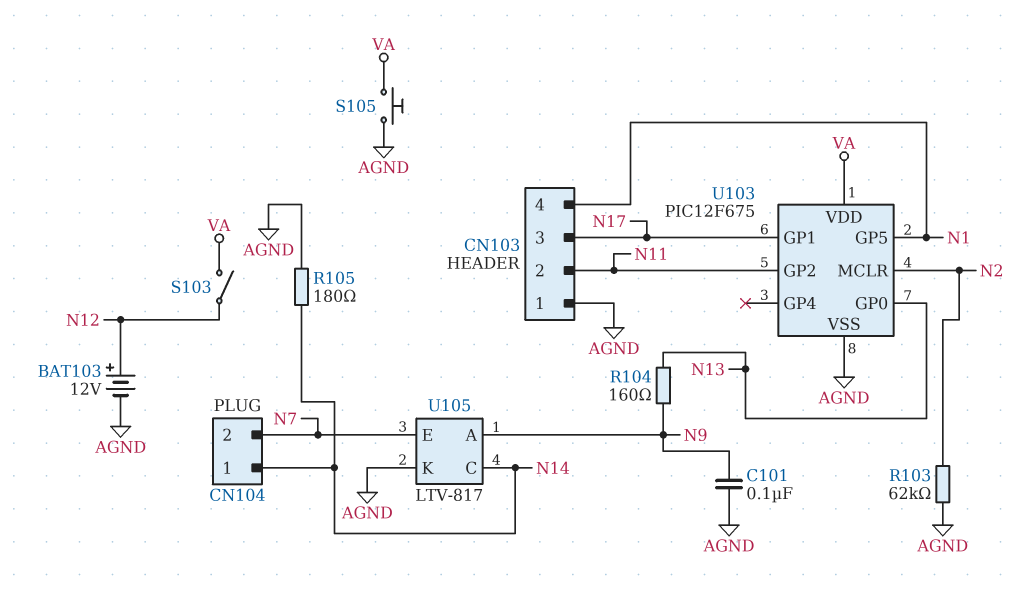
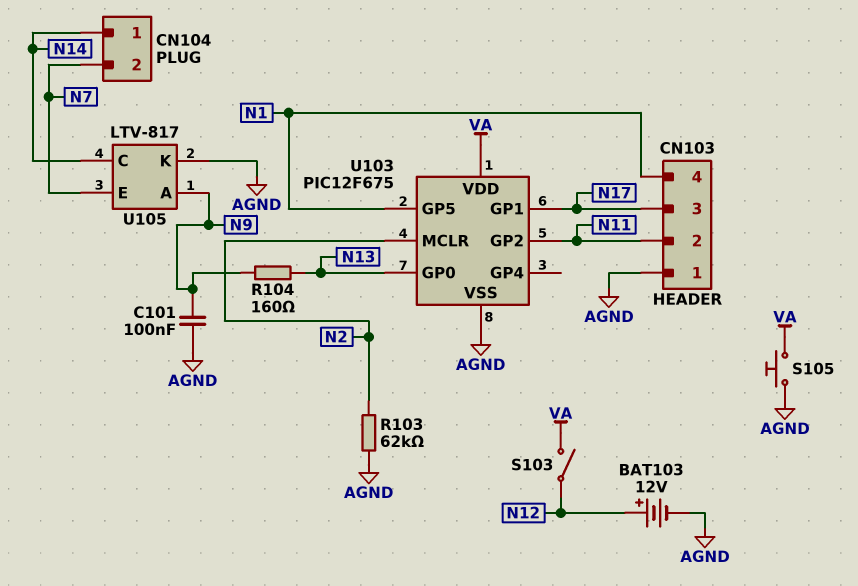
R105: 180 (AGND, N14) -> none

